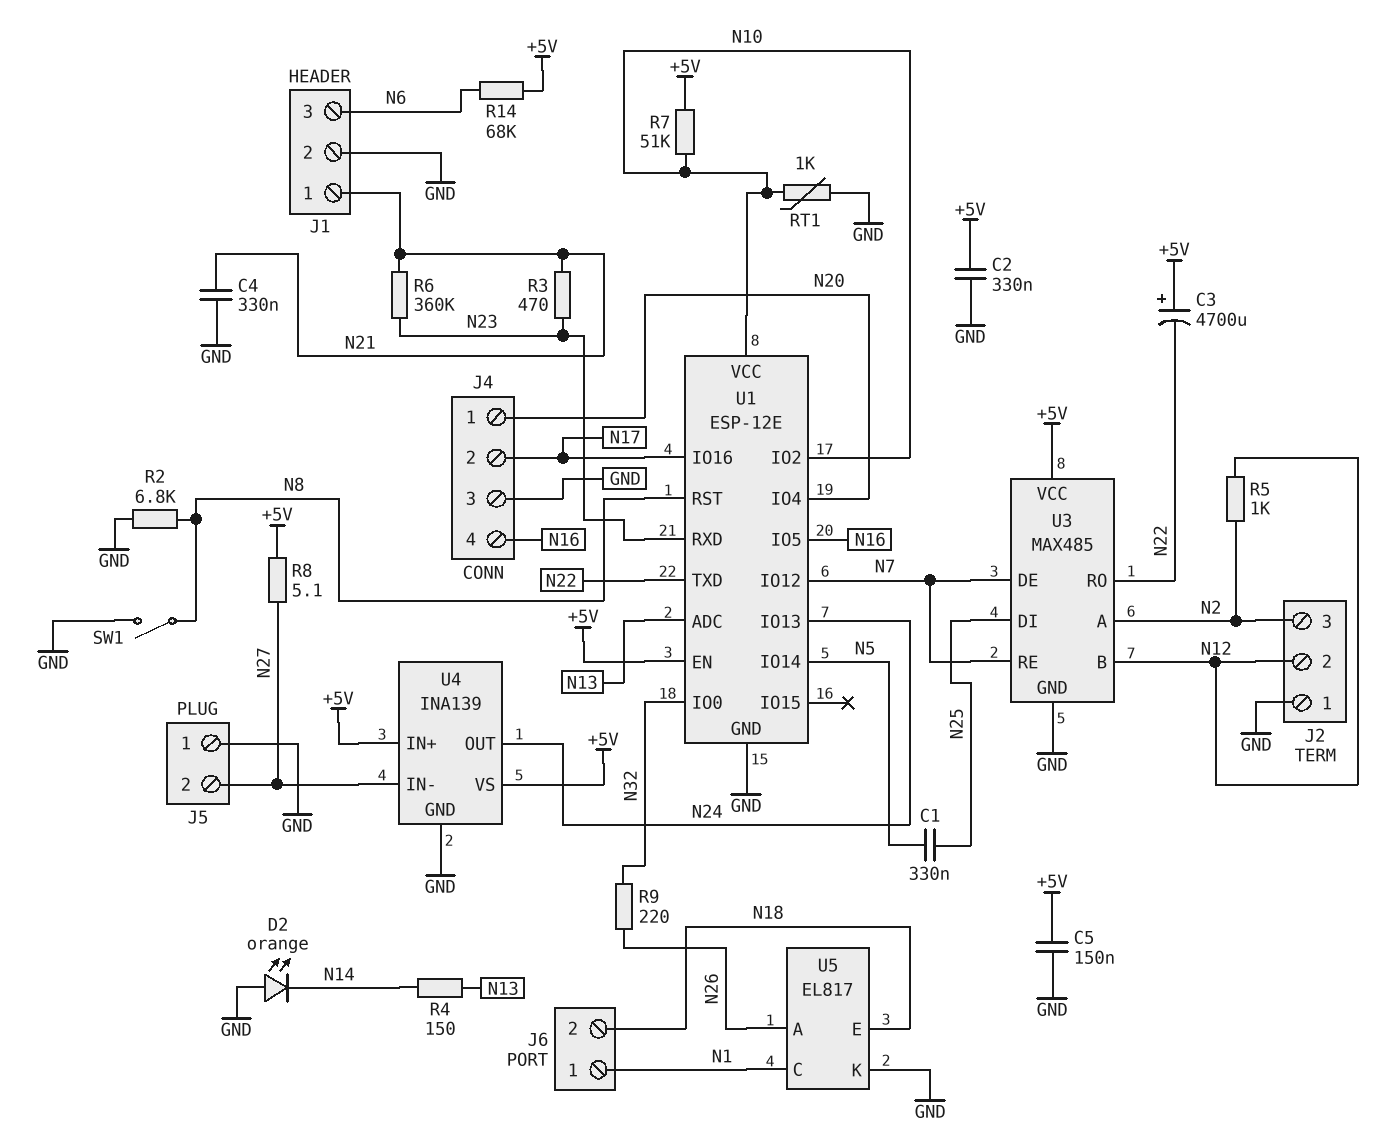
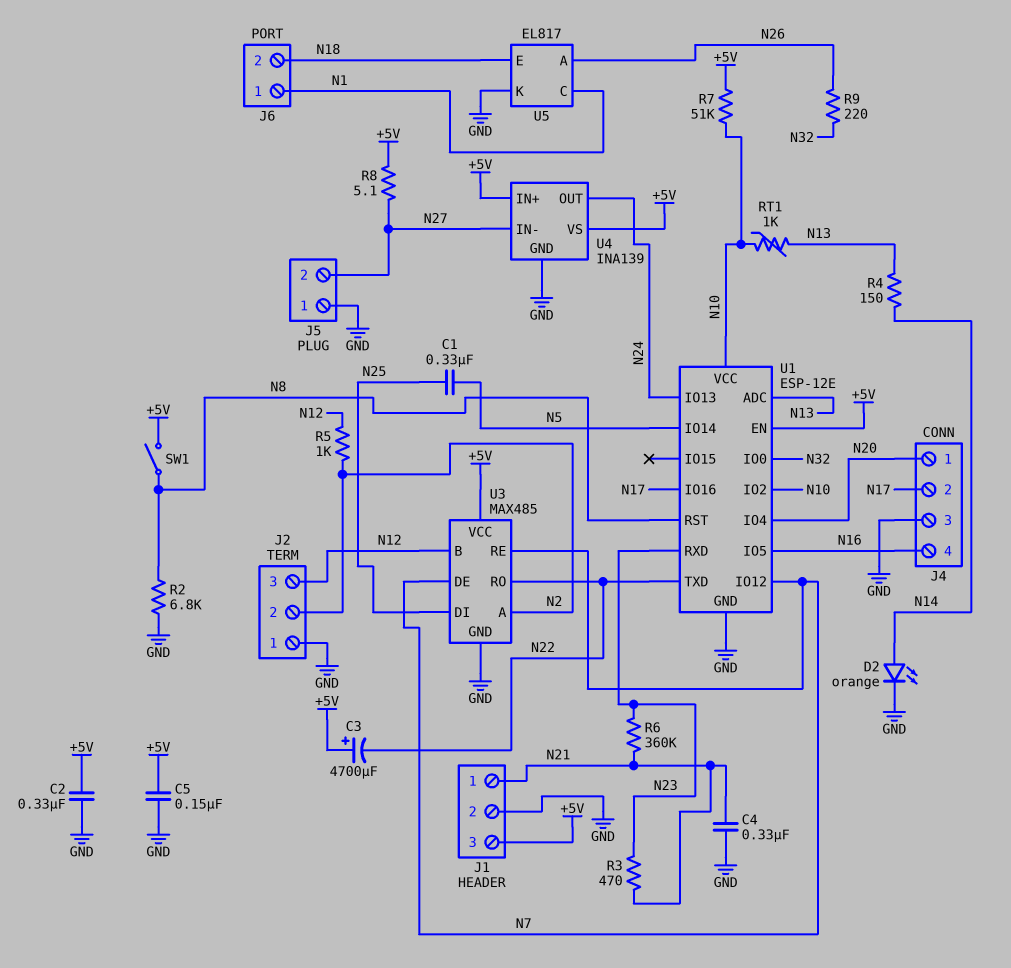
D2: LED orange (A GND, K N14) -> LED orange (A N14, K GND)
J1 pin 3: N6 -> +5V
J2 pin 2: N12 -> N2
J2 pin 3: N2 -> N12
R14: 68k (+5V, N6) -> none
RT1: 1k (GND, N10) -> 1k (N10, N13)
SW1: switch (GND, N8) -> switch (+5V, N8)

